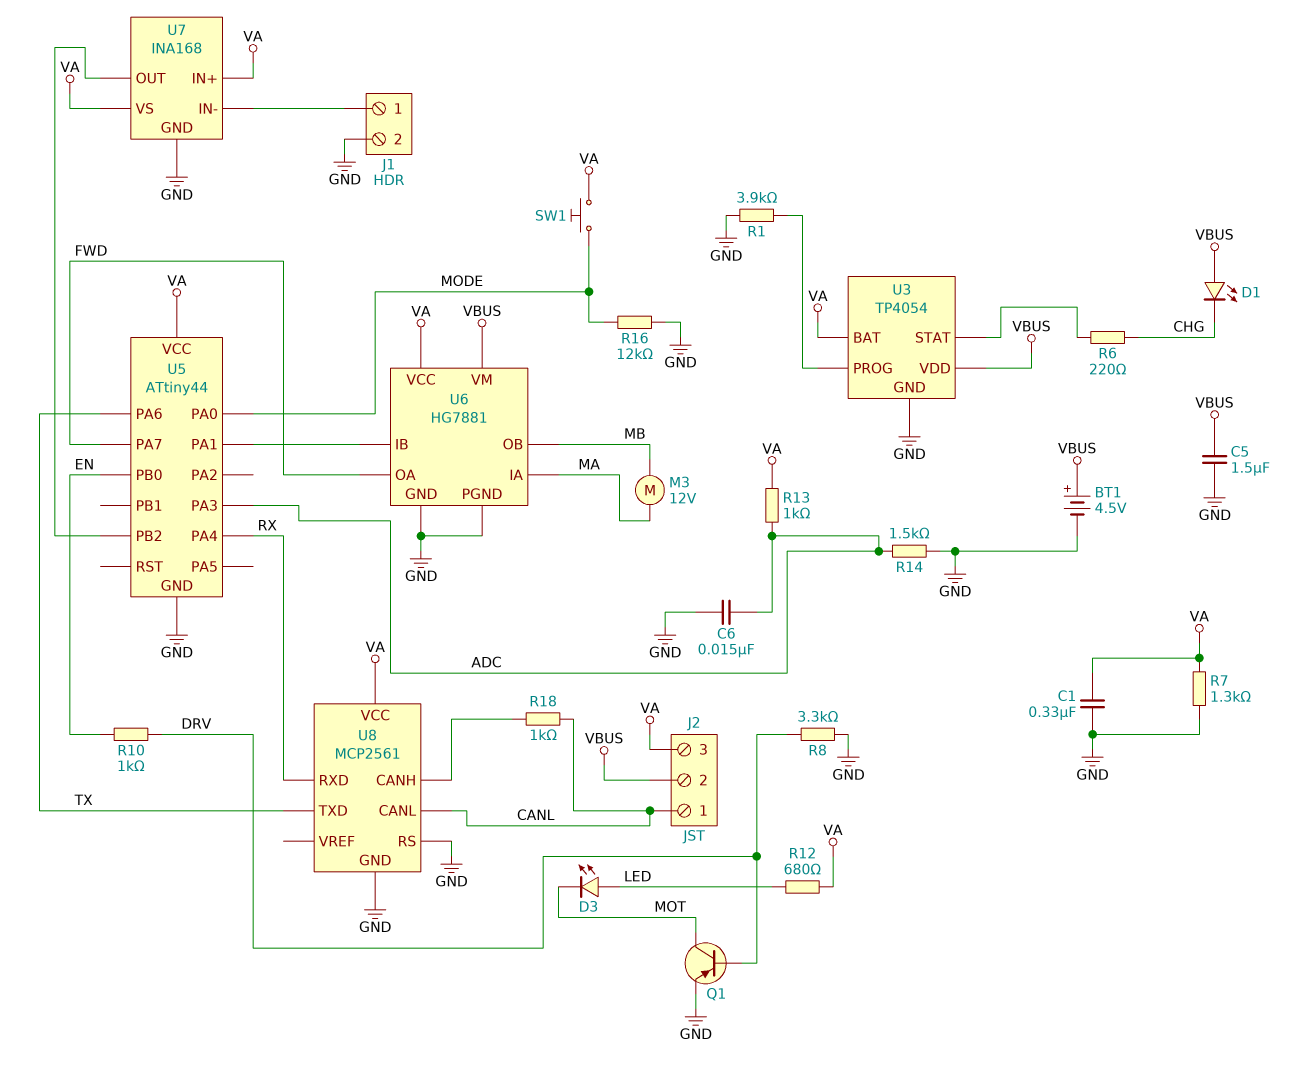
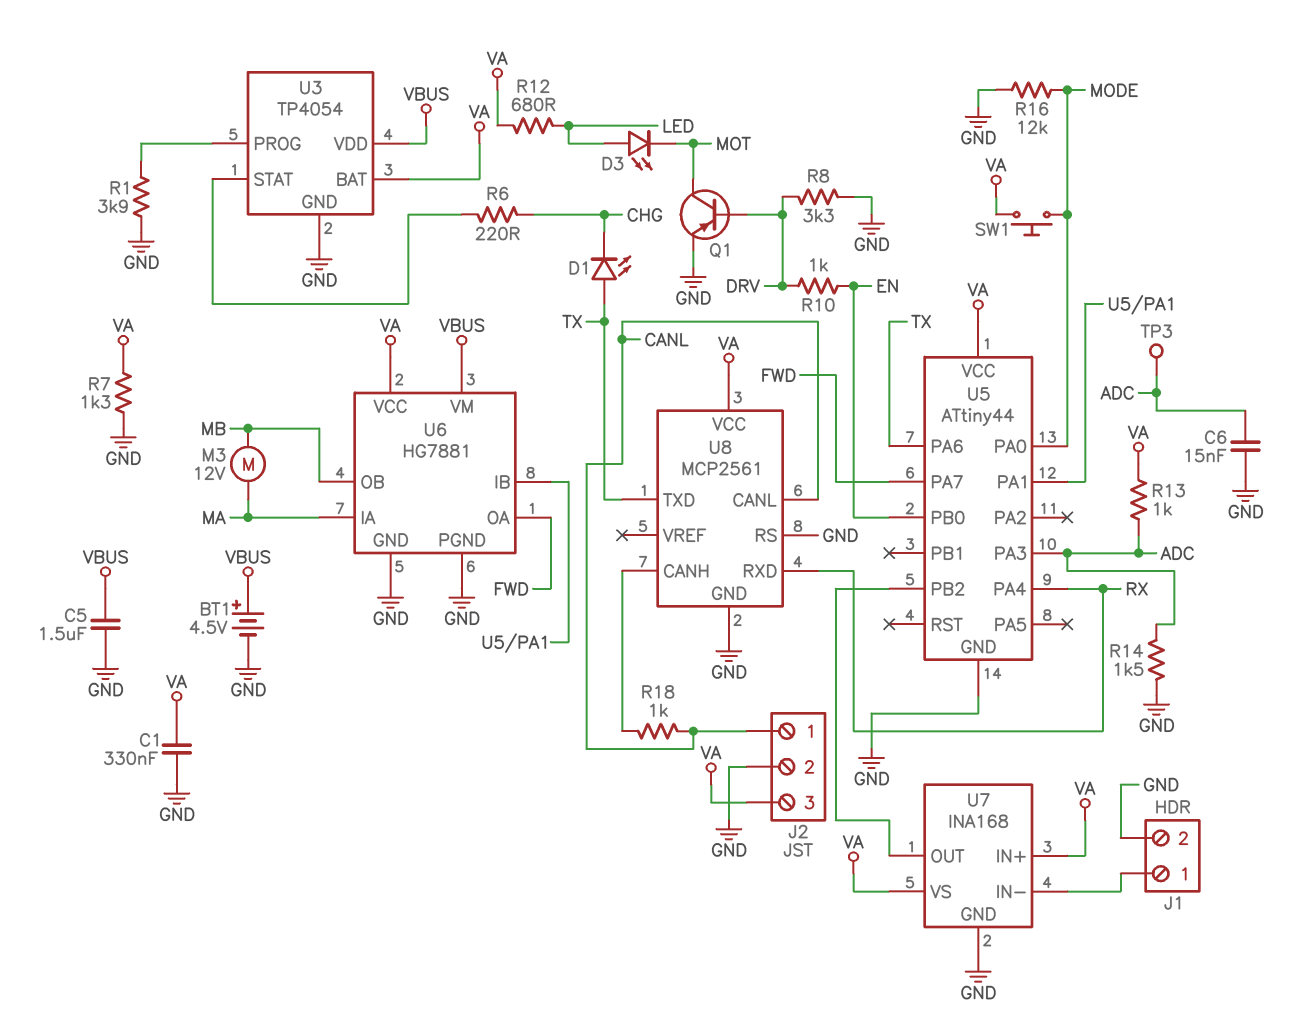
D1: LED (A VBUS, K CHG) -> LED (A TX, K CHG)
J2 pin 2: VBUS -> GND
TP3: none -> test point (ADC)

